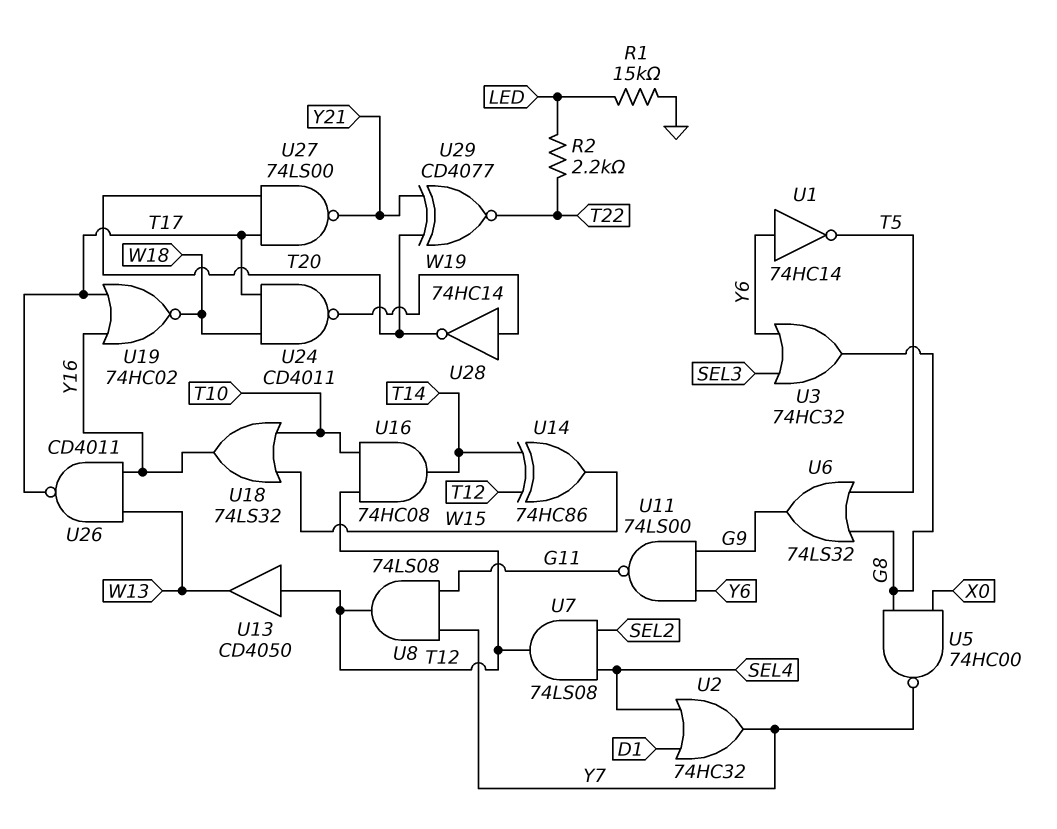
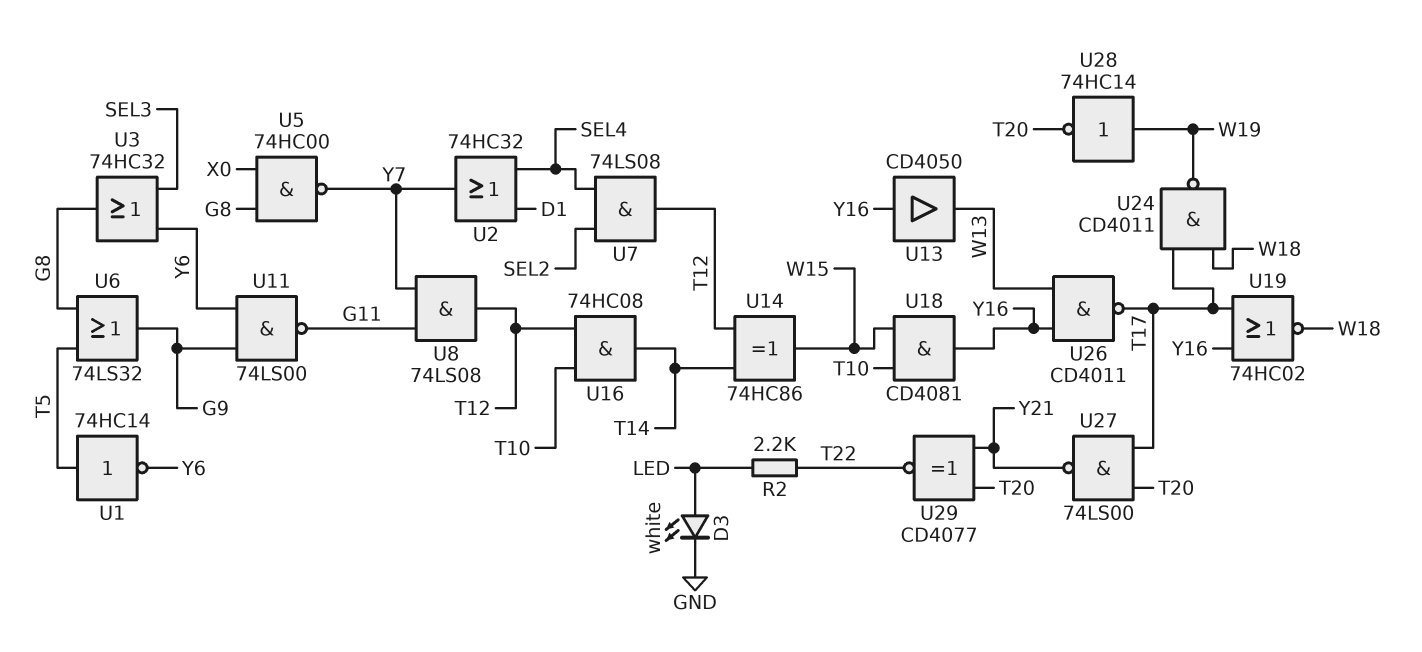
D3: none -> LED white (A LED, K GND)
R1: 15k (GND, LED) -> none
U1: NOT 74HC14 (in Y6, out T5) -> NOT 74HC14 (in T5, out Y6)
U13: buffer CD4050 (in T12, out W13) -> buffer CD4050 (in Y16, out W13)
U18: OR 74LS32 (in T10, in W15, out Y16) -> AND CD4081 (in T10, in W15, out Y16)

